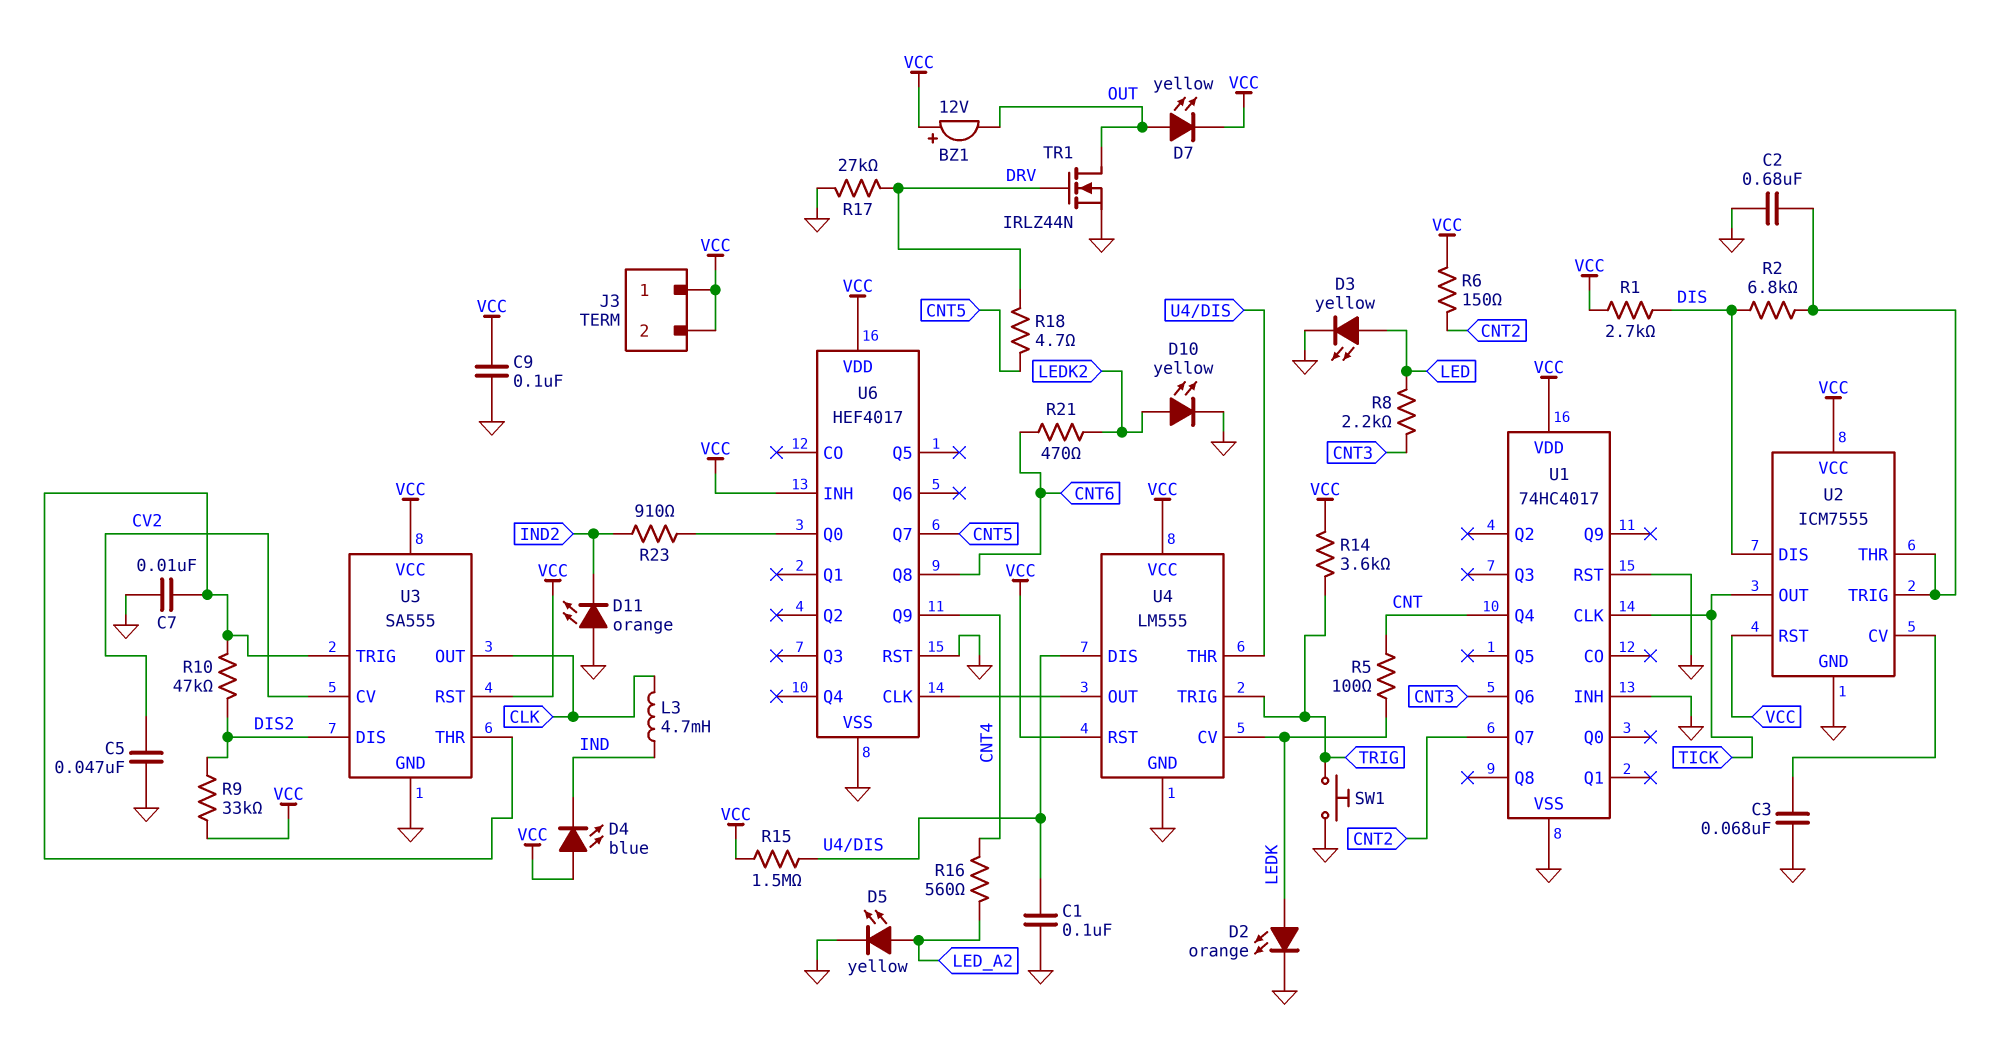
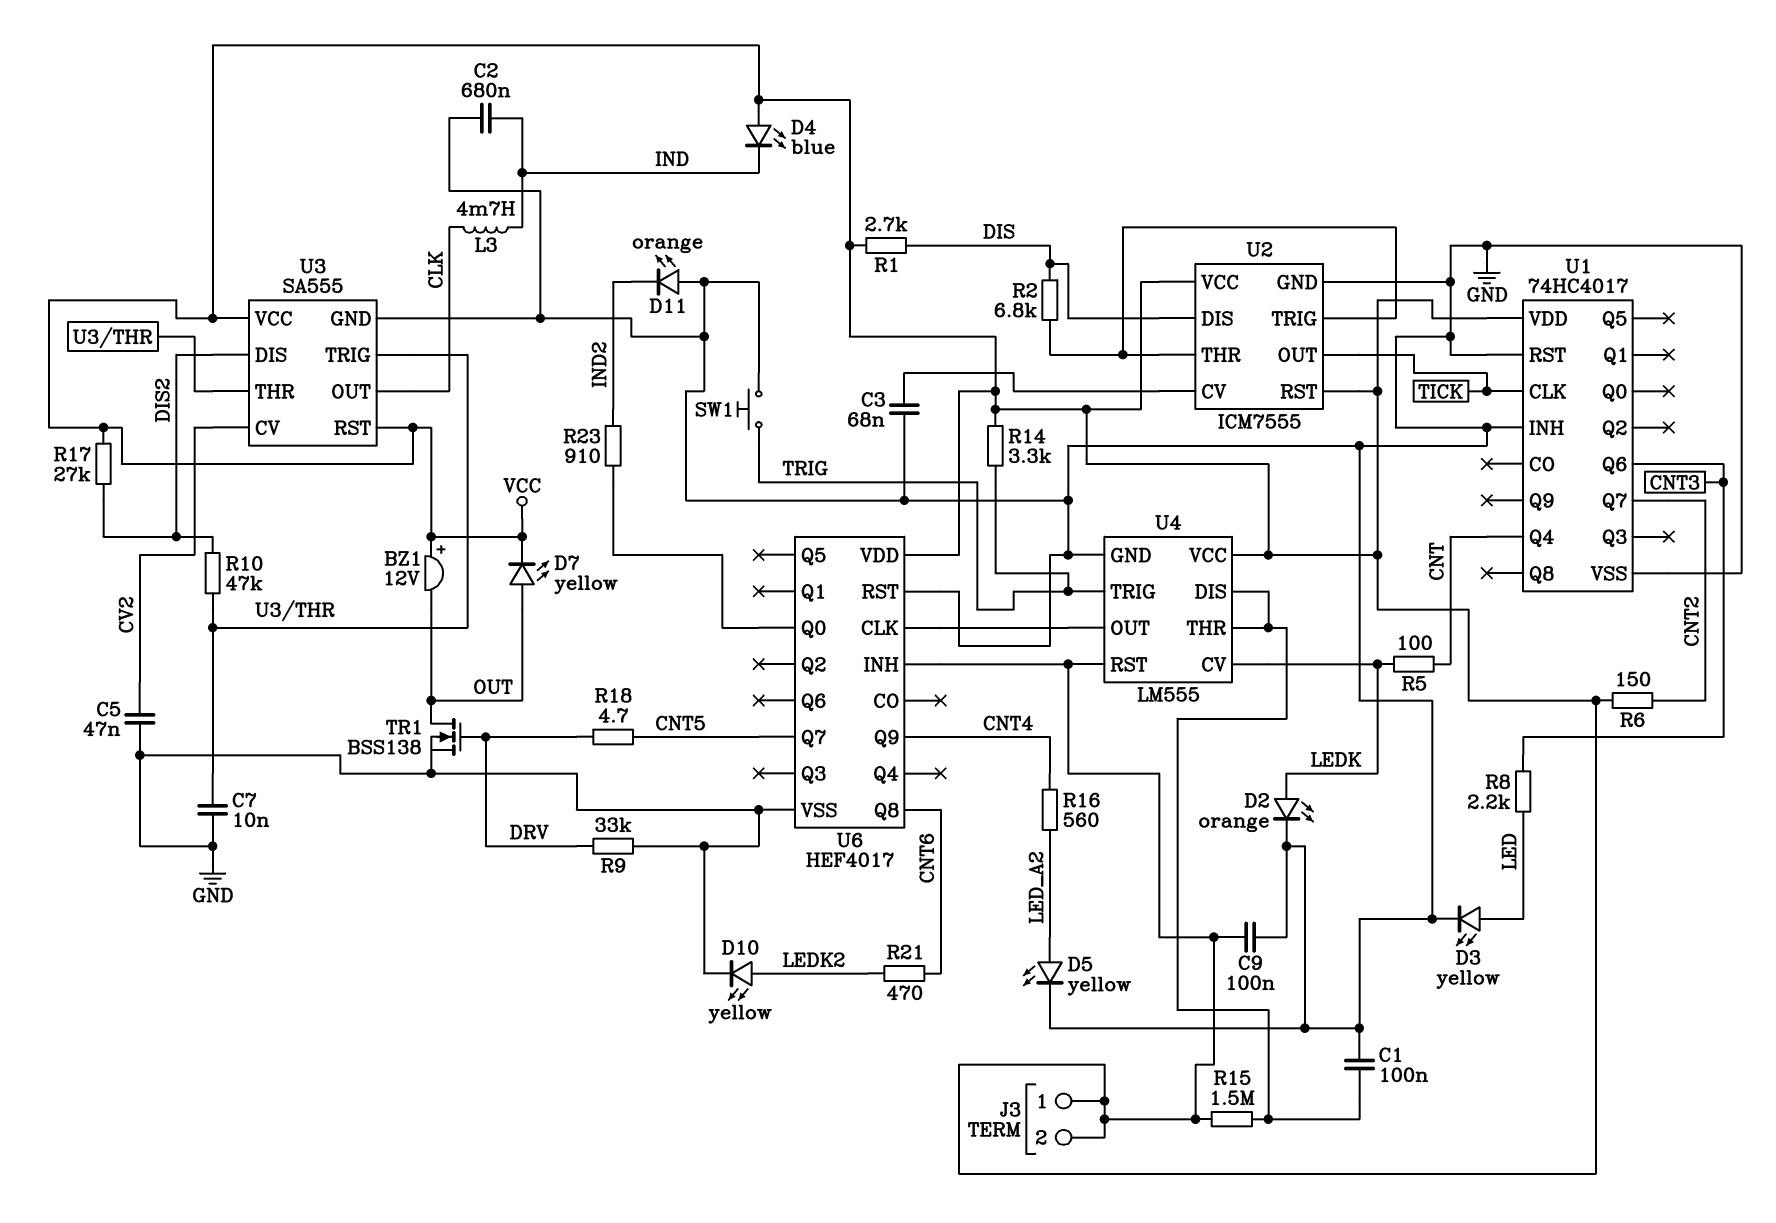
C2: 680nF (GND, U2/THR) -> 680nF (GND, IND)
R9: 33k (DIS2, VCC) -> 33k (DRV, GND)
R14: 3.6k (TRIG, VCC) -> 3.3k (TRIG, VCC)
R17: 27k (DRV, GND) -> 27k (DIS2, VCC)
TR1: NMOS IRLZ44N (G DRV, D OUT, S GND) -> NMOS BSS138 (G DRV, D OUT, S GND)

